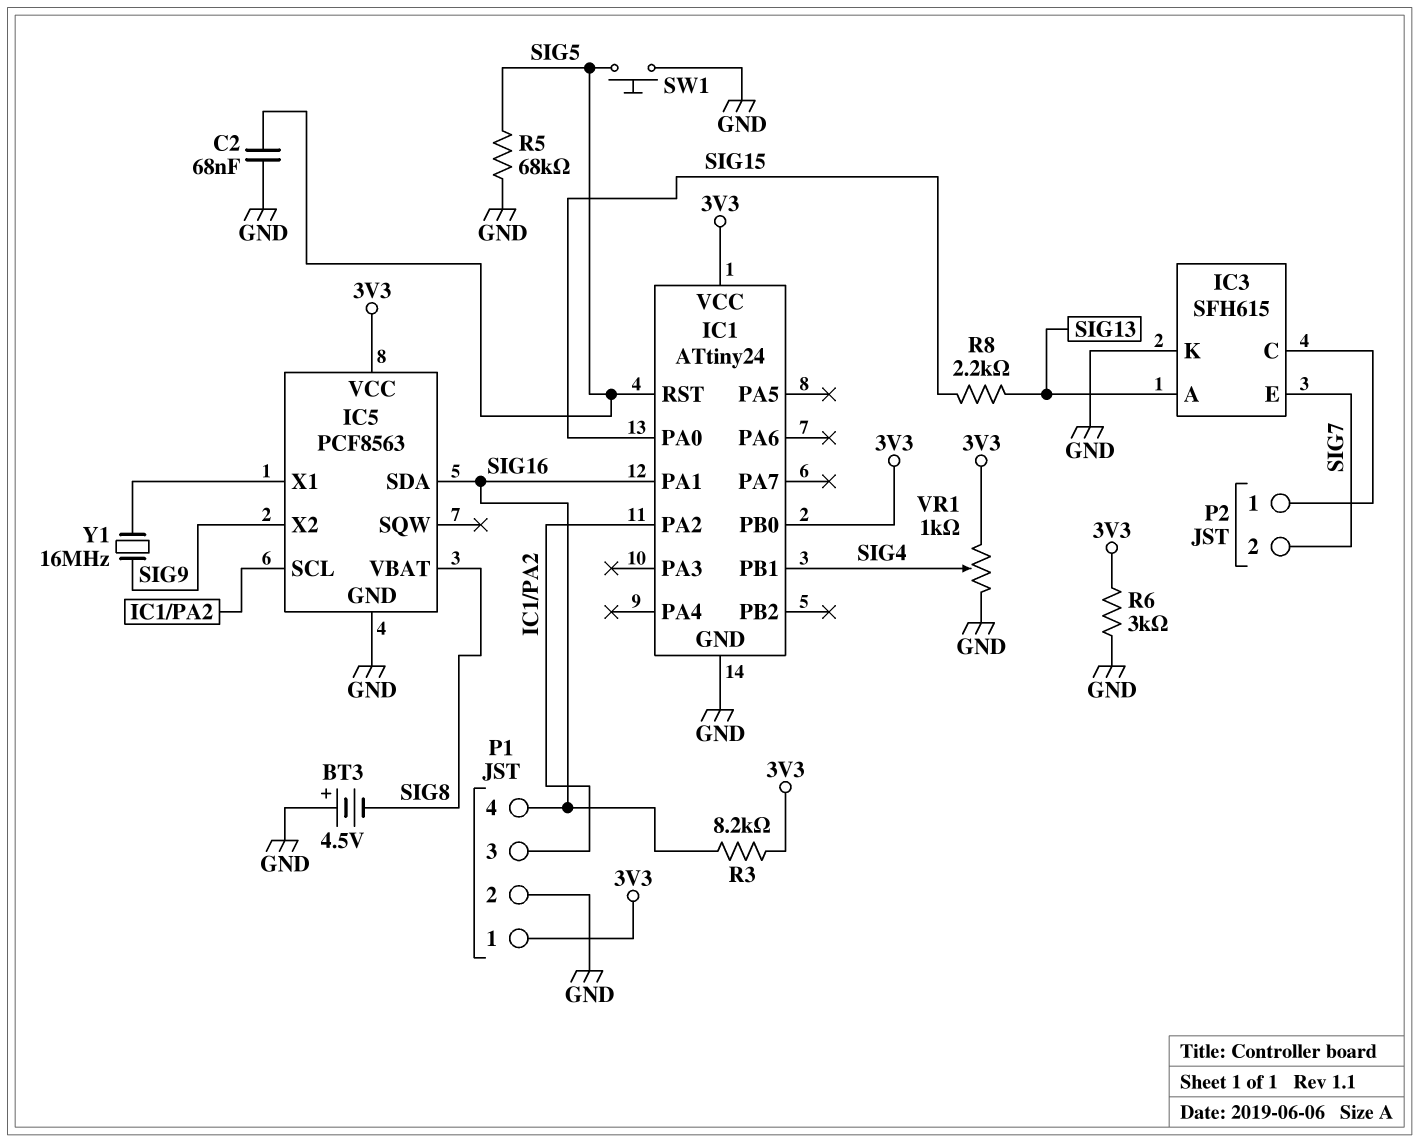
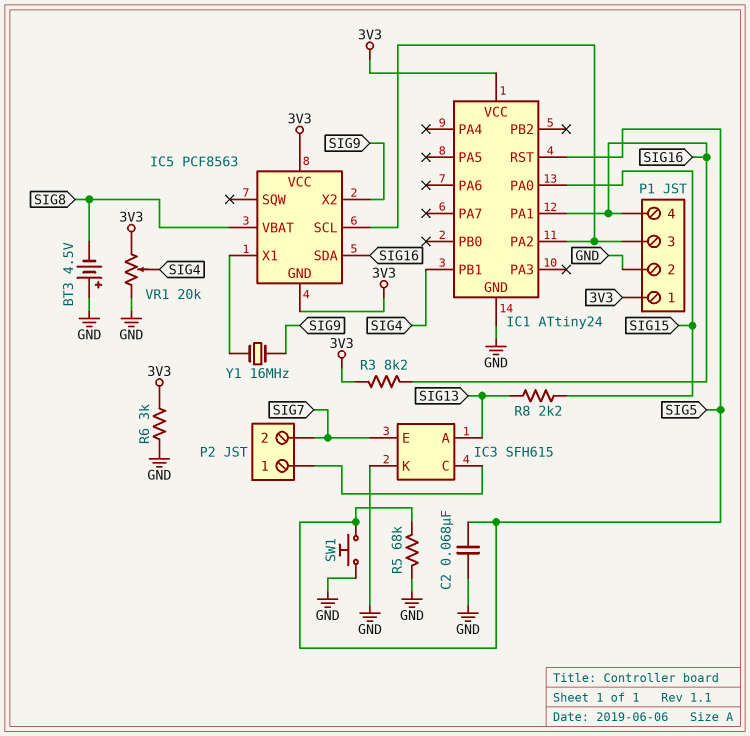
IC1 pin PB0: 3V3 -> none
IC5 pin GND: GND -> 3V3
VR1: 1k (3V3, GND, wiper SIG4) -> 20k (3V3, GND, wiper SIG4)

